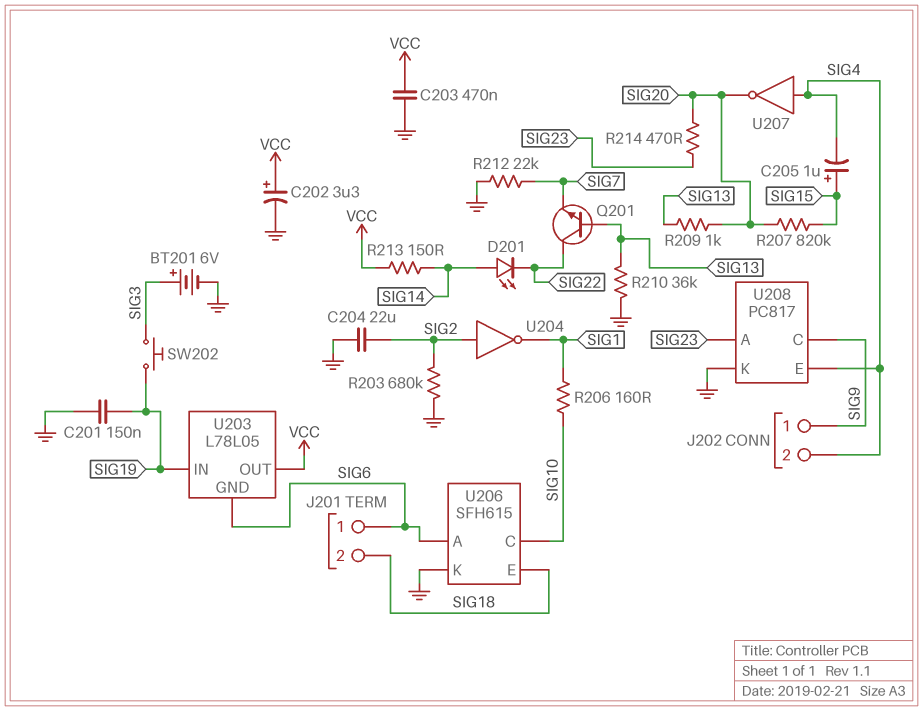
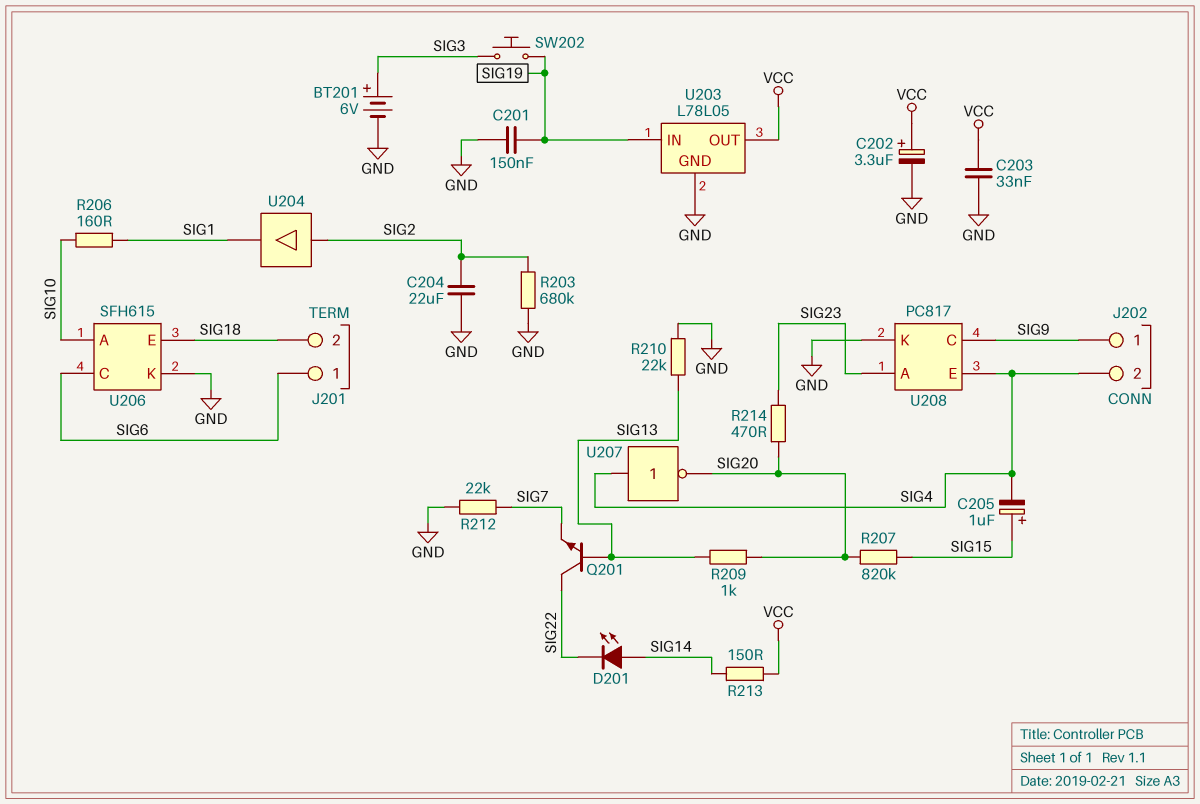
C203: 470nF (GND, VCC) -> 33nF (GND, VCC)
R210: 36k (GND, SIG13) -> 22k (GND, SIG13)
U203 pin GND: SIG6 -> GND
U204: NOT (in SIG2, out SIG1) -> buffer (in SIG2, out SIG1)
U206 pin A: SIG6 -> SIG10
U206 pin C: SIG10 -> SIG6

